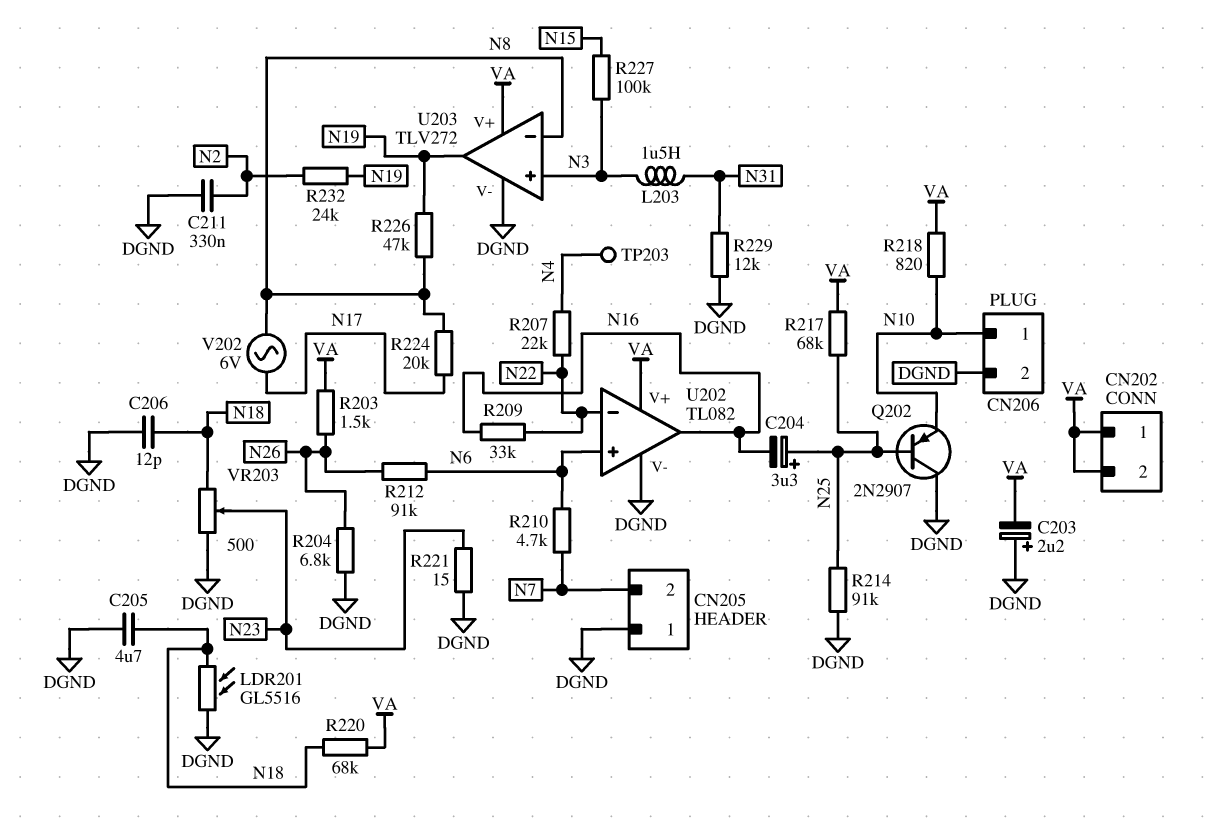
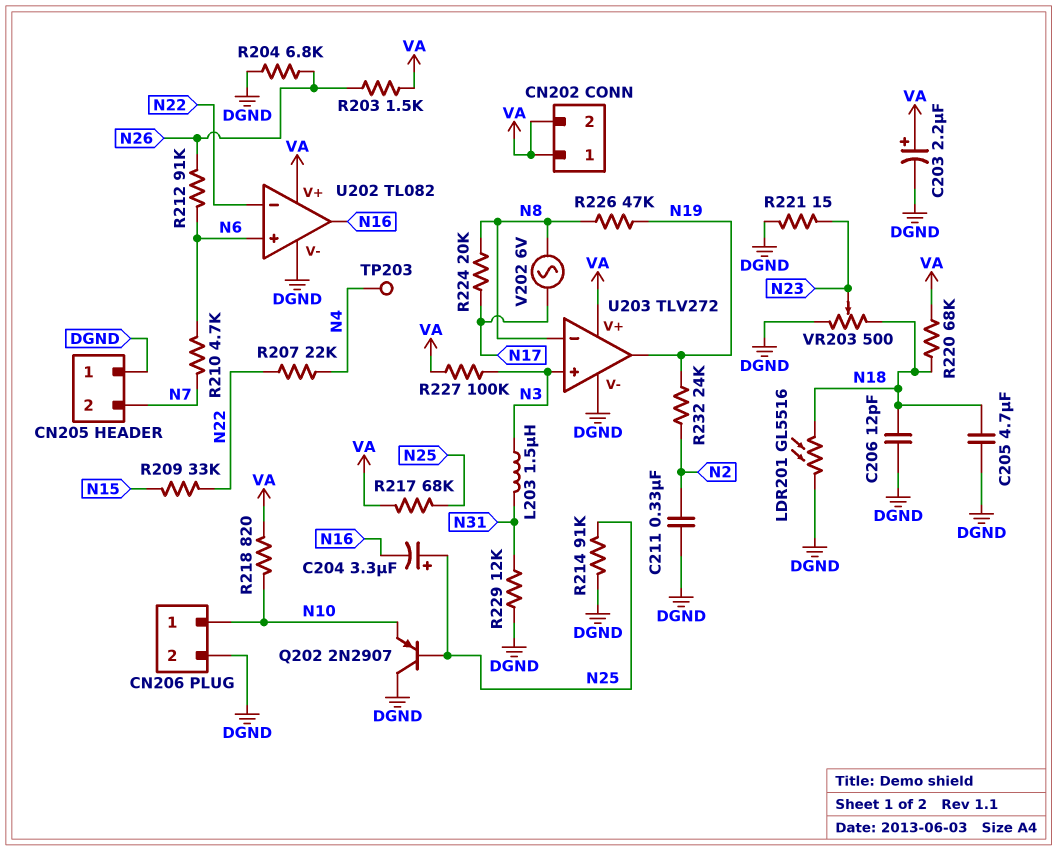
C203: 2.2uF (plus DGND, minus VA) -> 2.2uF (plus VA, minus DGND)
R209: 33k (N16, N22) -> 33k (N15, N22)
R227: 100k (N3, N15) -> 100k (N3, VA)

